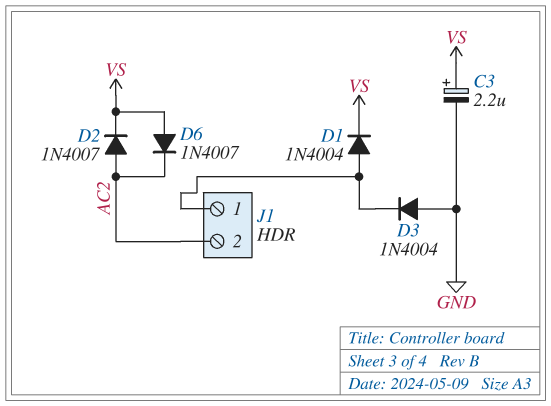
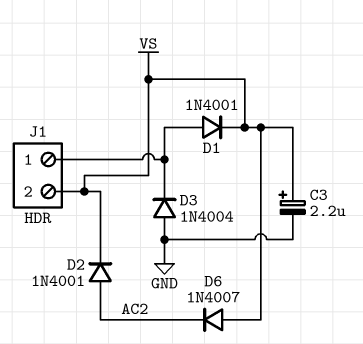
D1: diode 1N4004 (A J1/1, K VS) -> diode 1N4001 (A J1/1, K VS)
D2: diode 1N4007 (A AC2, K VS) -> diode 1N4001 (A AC2, K VS)
J1 pin 2: AC2 -> VS

